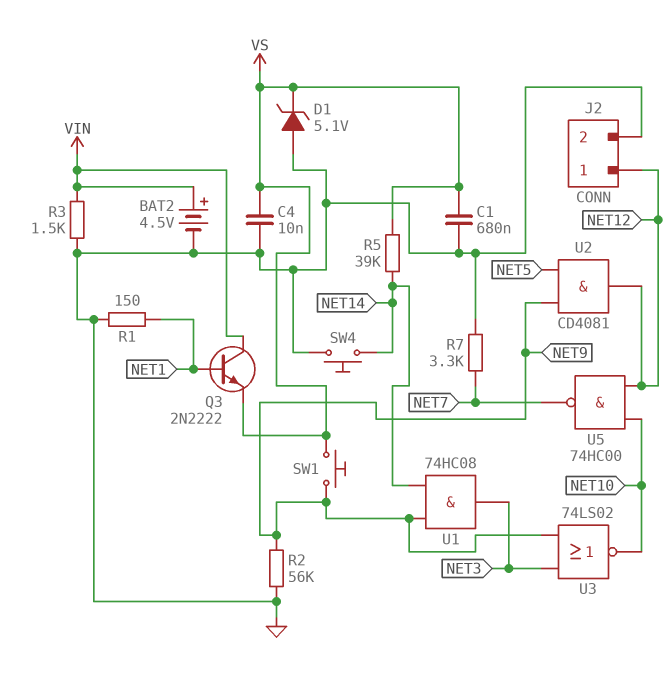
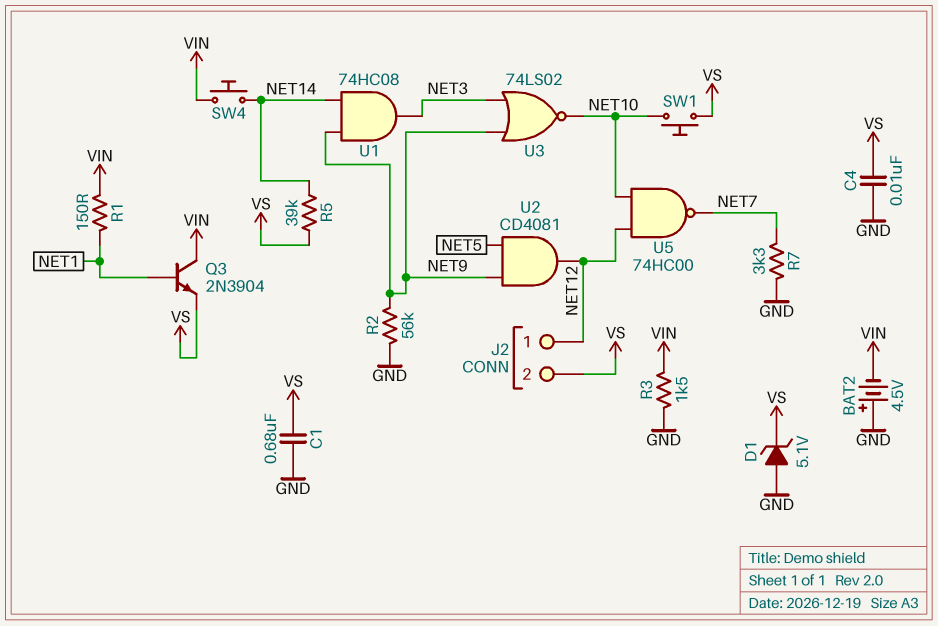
BAT2: 4.5V (plus VIN, minus GND) -> 4.5V (plus GND, minus VIN)
J2 pin 2: GND -> VS
Q3: NPN 2N2222 (B NET1, C VIN, E VS) -> NPN 2N3904 (B NET1, C VIN, E VS)
R1: 150 (GND, NET1) -> 150 (NET1, VIN)
SW1: button (NET9, VS) -> button (NET10, VS)
SW4: button (GND, NET14) -> button (NET14, VIN)

